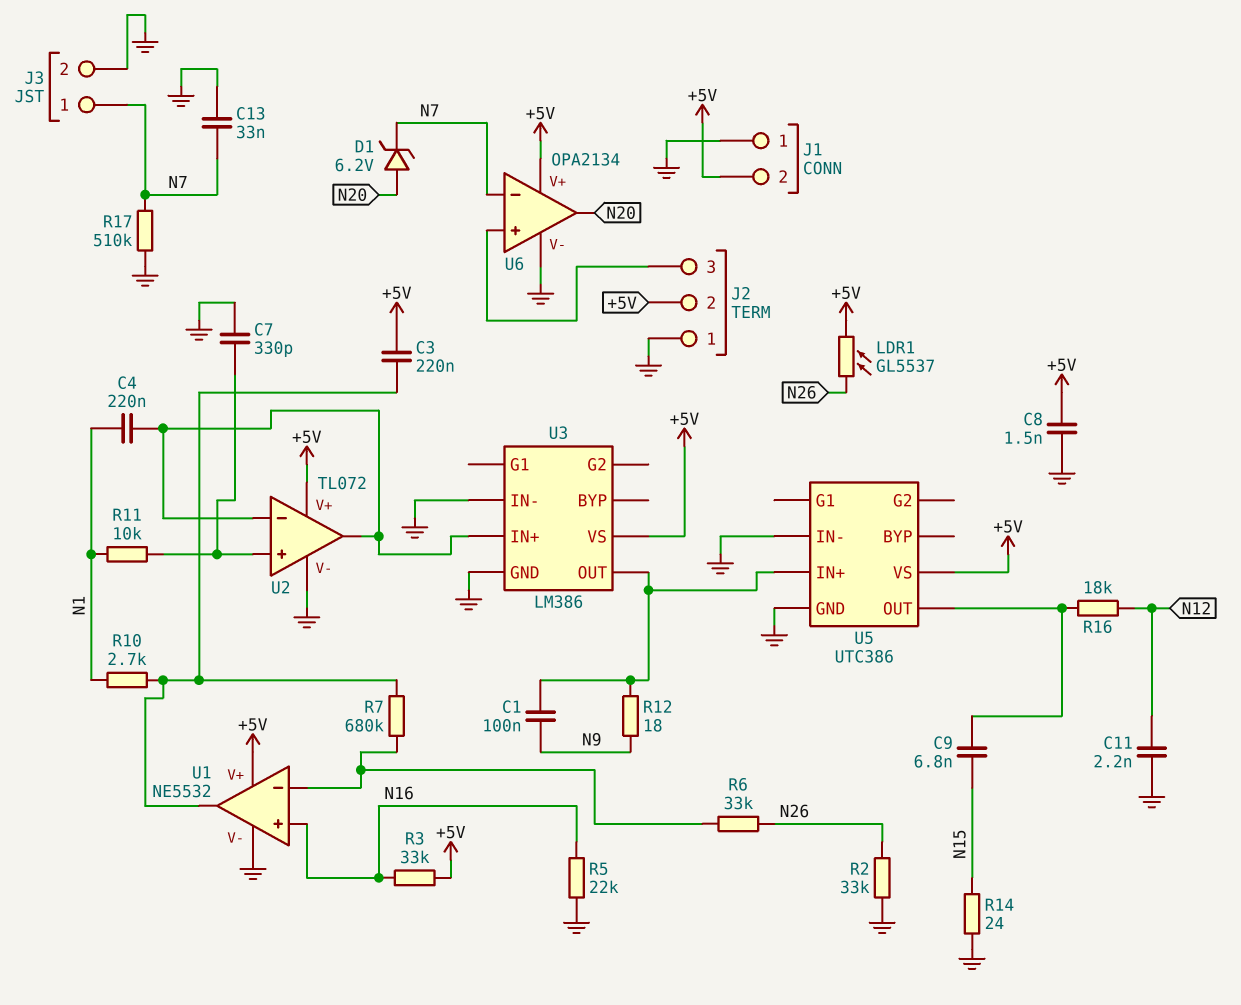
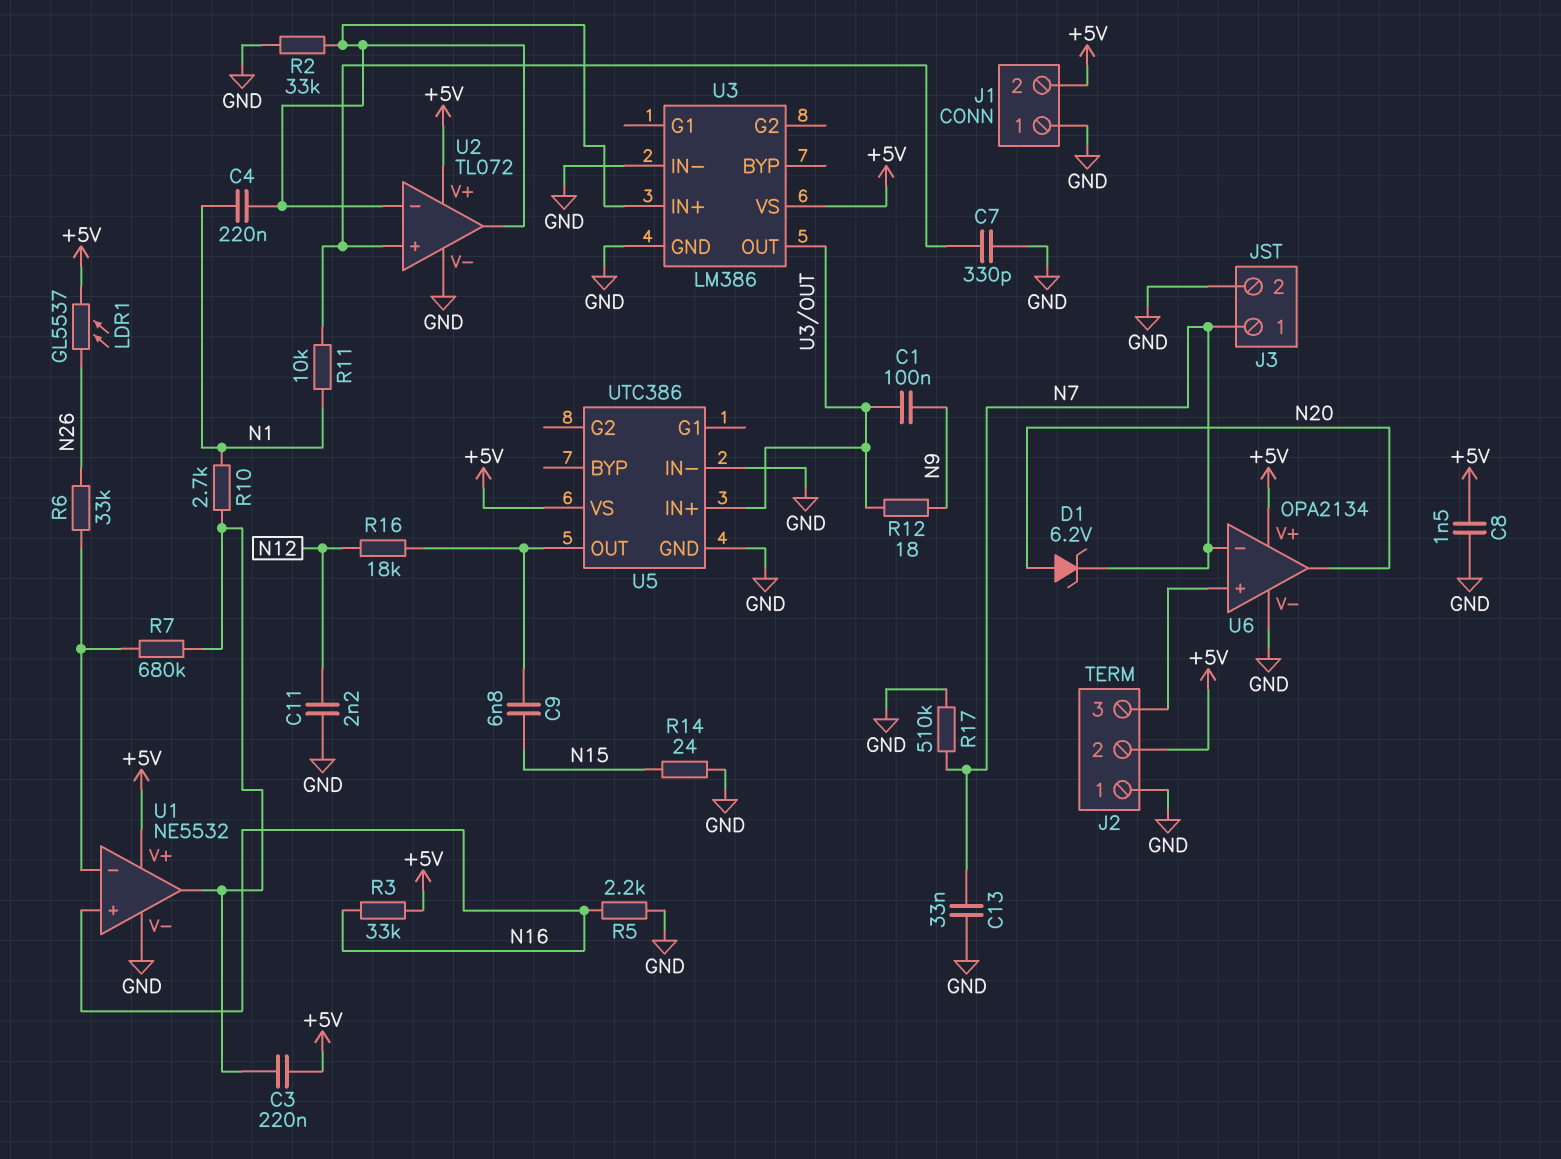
R2: 33k (GND, N26) -> 33k (GND, U2/in-)
R5: 22k (GND, N16) -> 2.2k (GND, N16)

